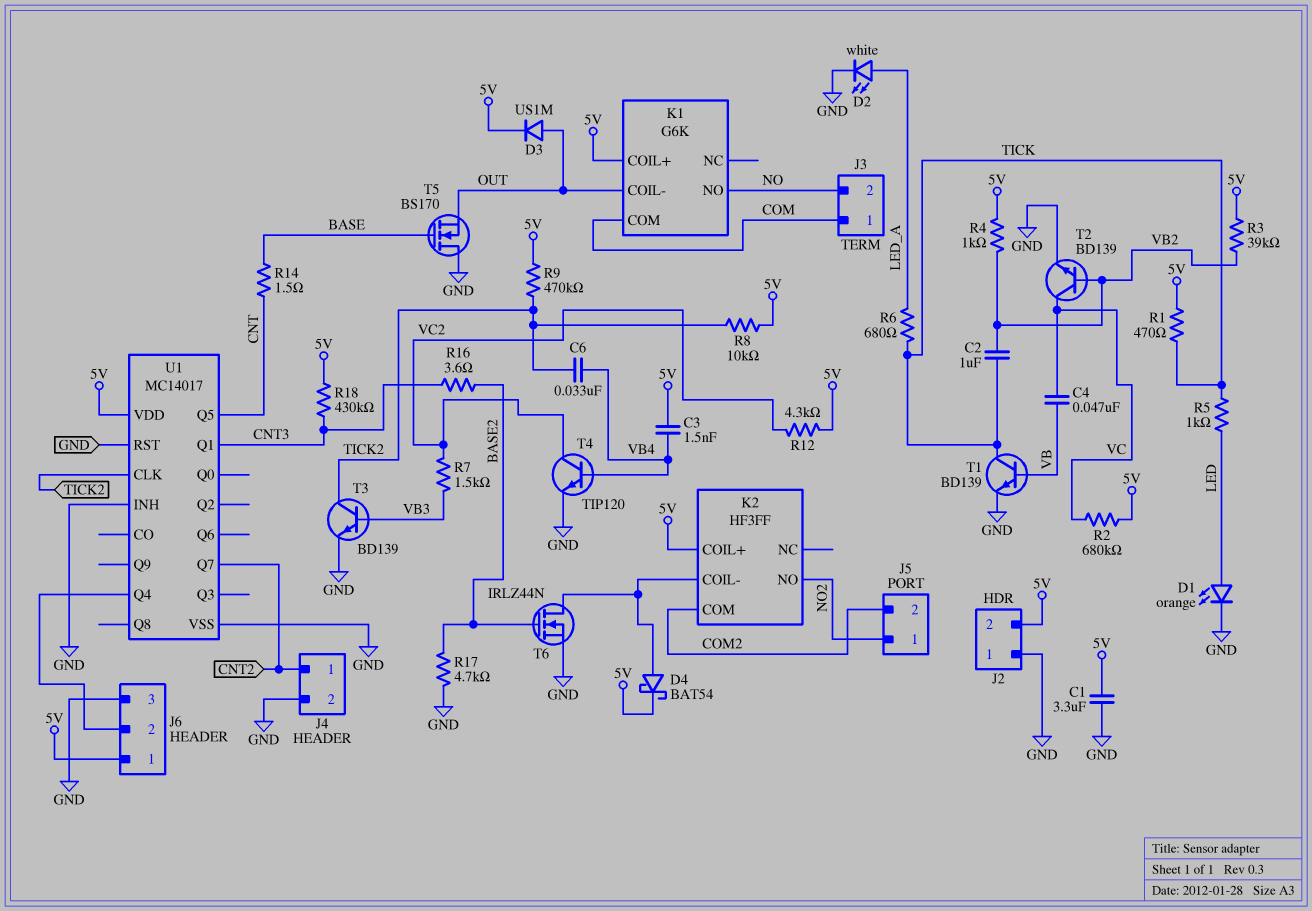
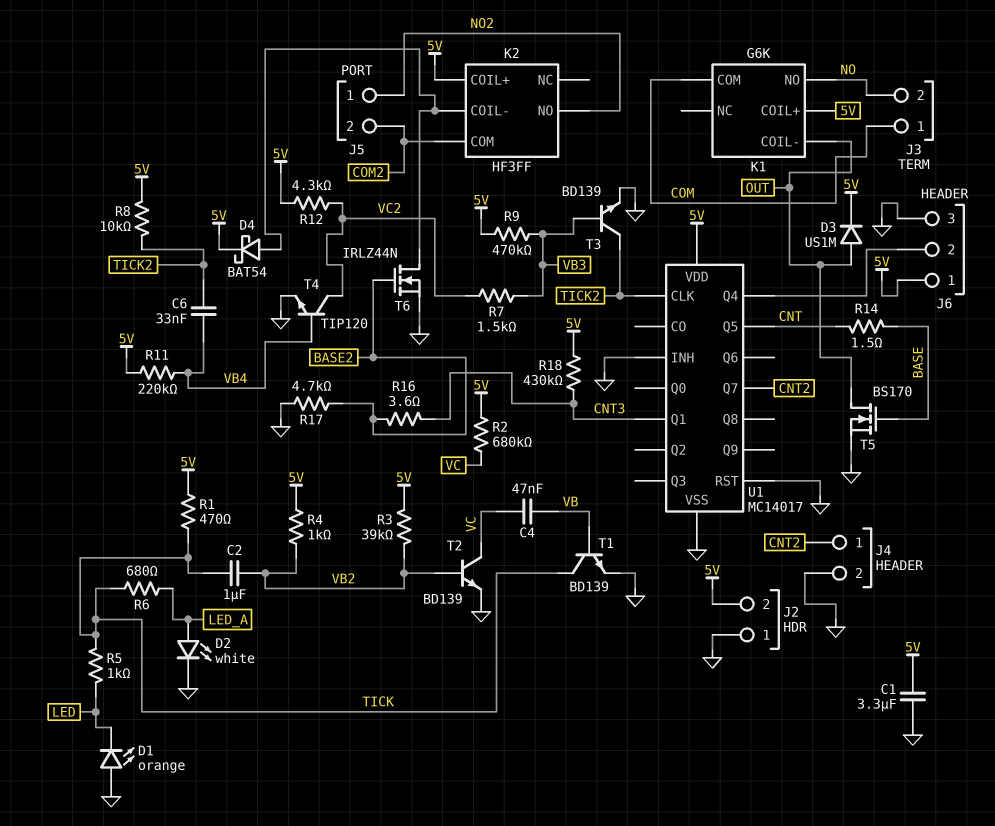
C3: 1.5nF (5V, VB4) -> none
D1: LED orange (A LED, K GND) -> LED orange (A GND, K LED)
R9: 470k (5V, TICK2) -> 470k (5V, VB3)
R11: none -> 220k (5V, VB4)
T5: NMOS BS170 (G BASE, D GND, S OUT) -> NMOS BS170 (G BASE, D OUT, S GND)

